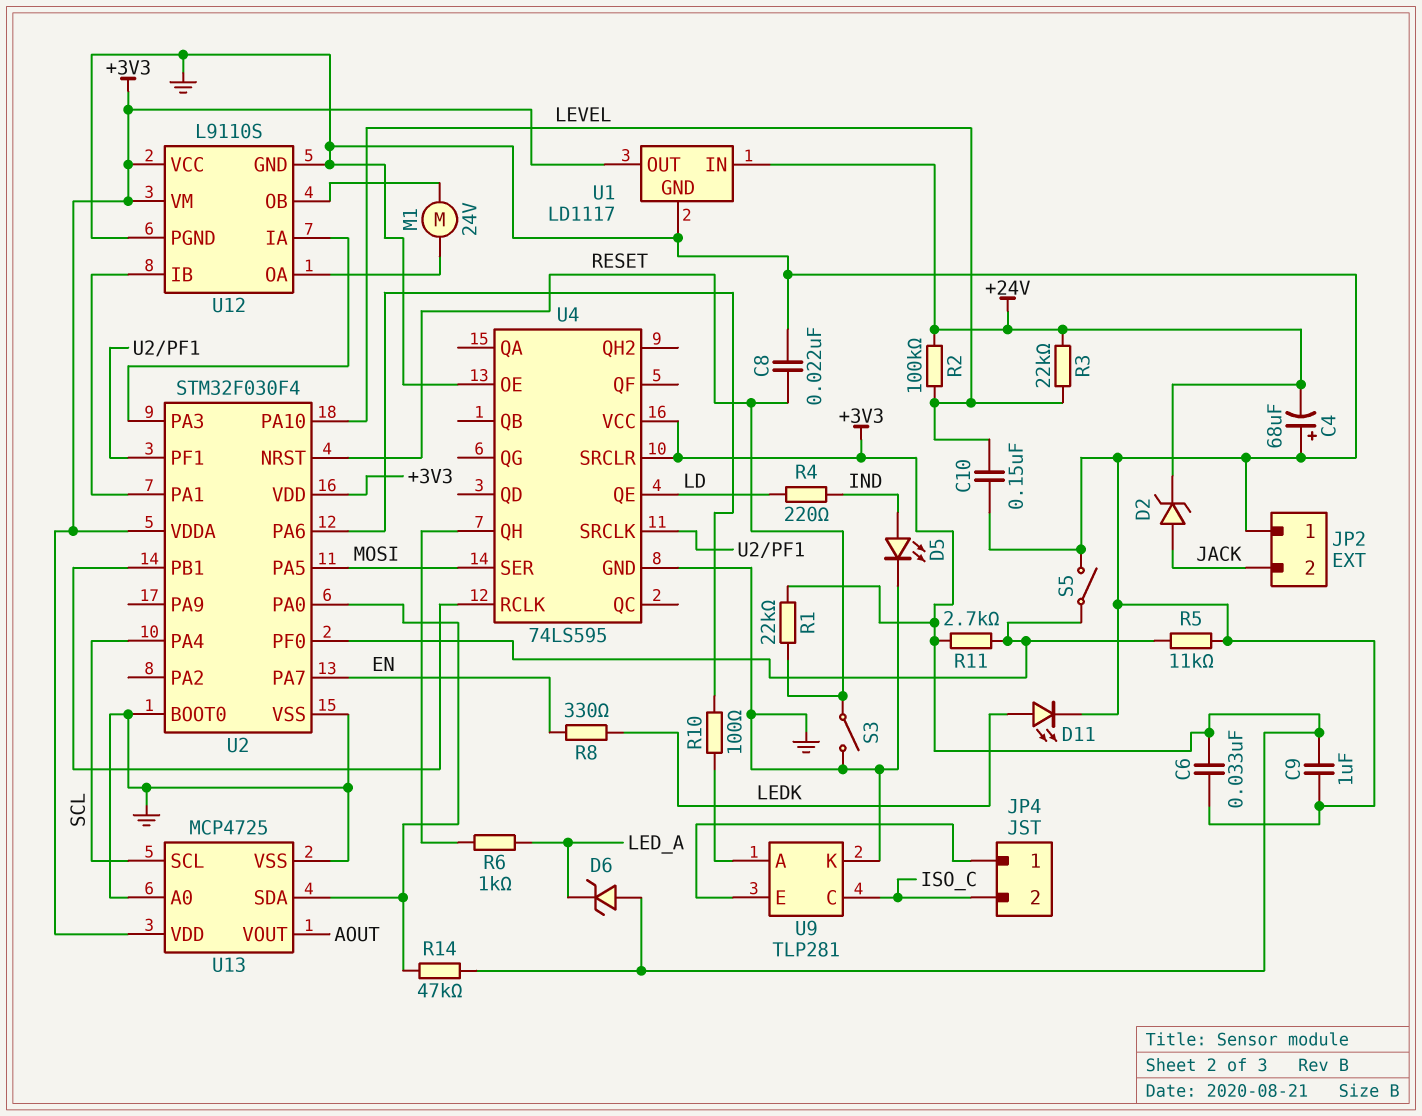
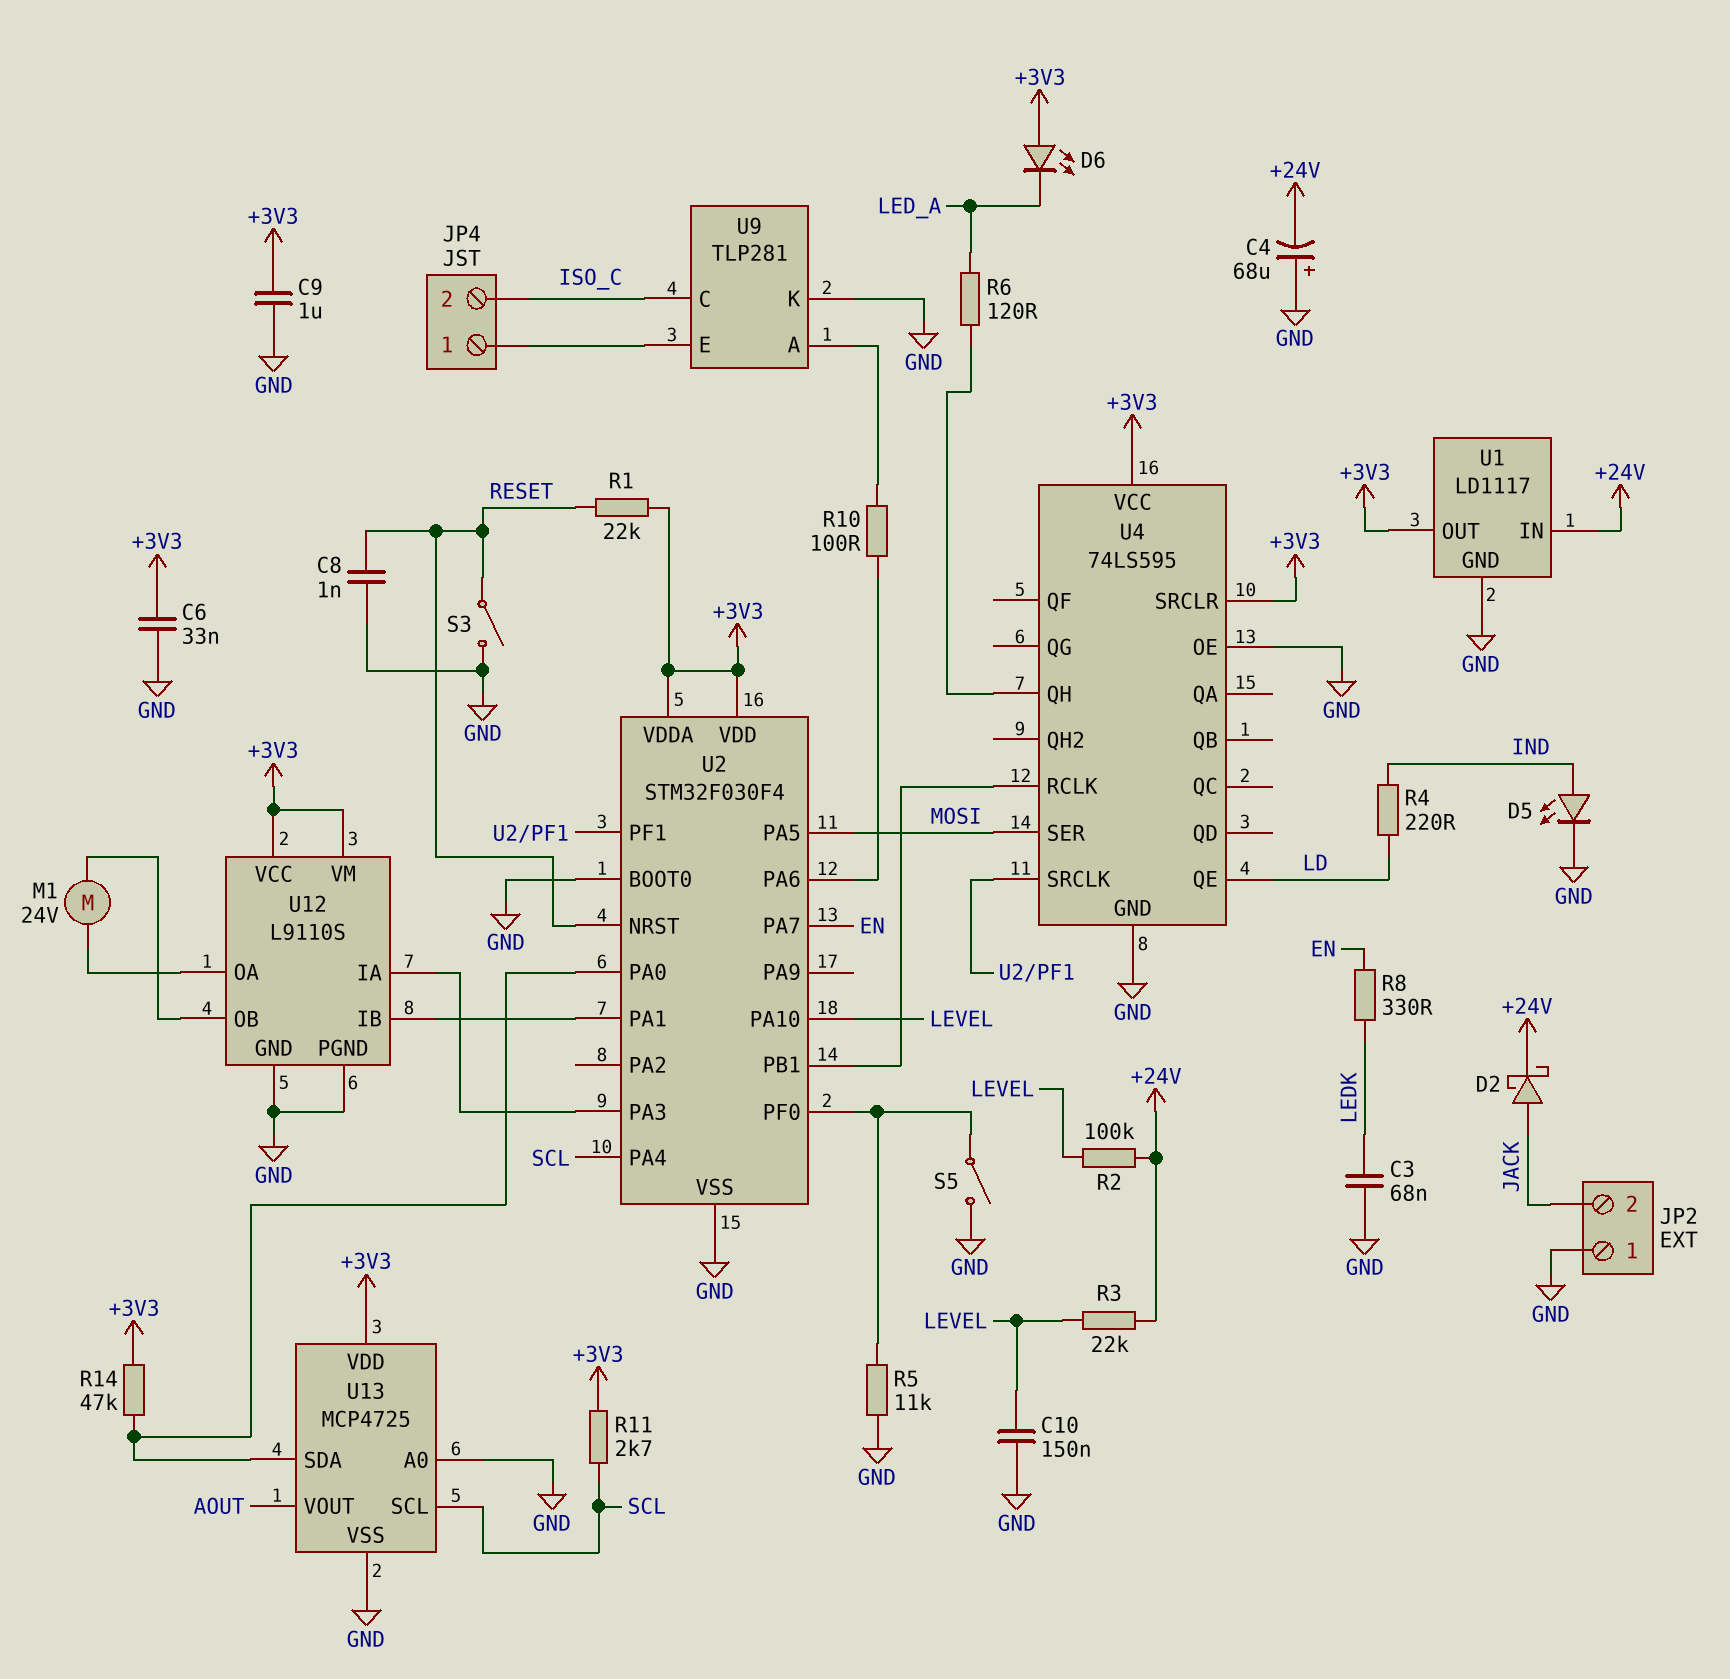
C3: none -> 68nF (GND, LEDK)
C8: 22nF (GND, RESET) -> 1nF (GND, RESET)
D2: zener (A JACK, K +24V) -> schottky (A JACK, K +24V)
D6: zener (A +3V3, K LED_A) -> LED (A +3V3, K LED_A)
D11: LED (A LEDK, K GND) -> none
R6: 1k (LED_A, U4/QH) -> 120 (LED_A, U4/QH)
R11: 2.7k (+3V3, U2/PF0) -> 2.7k (+3V3, SCL)

